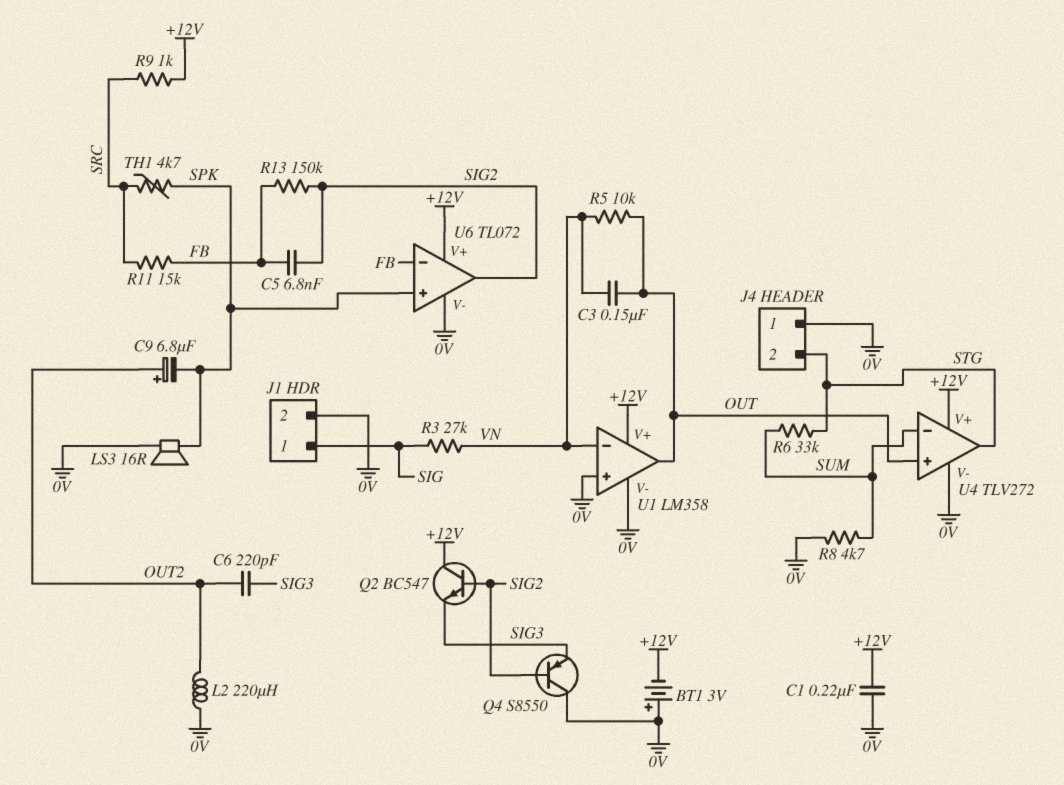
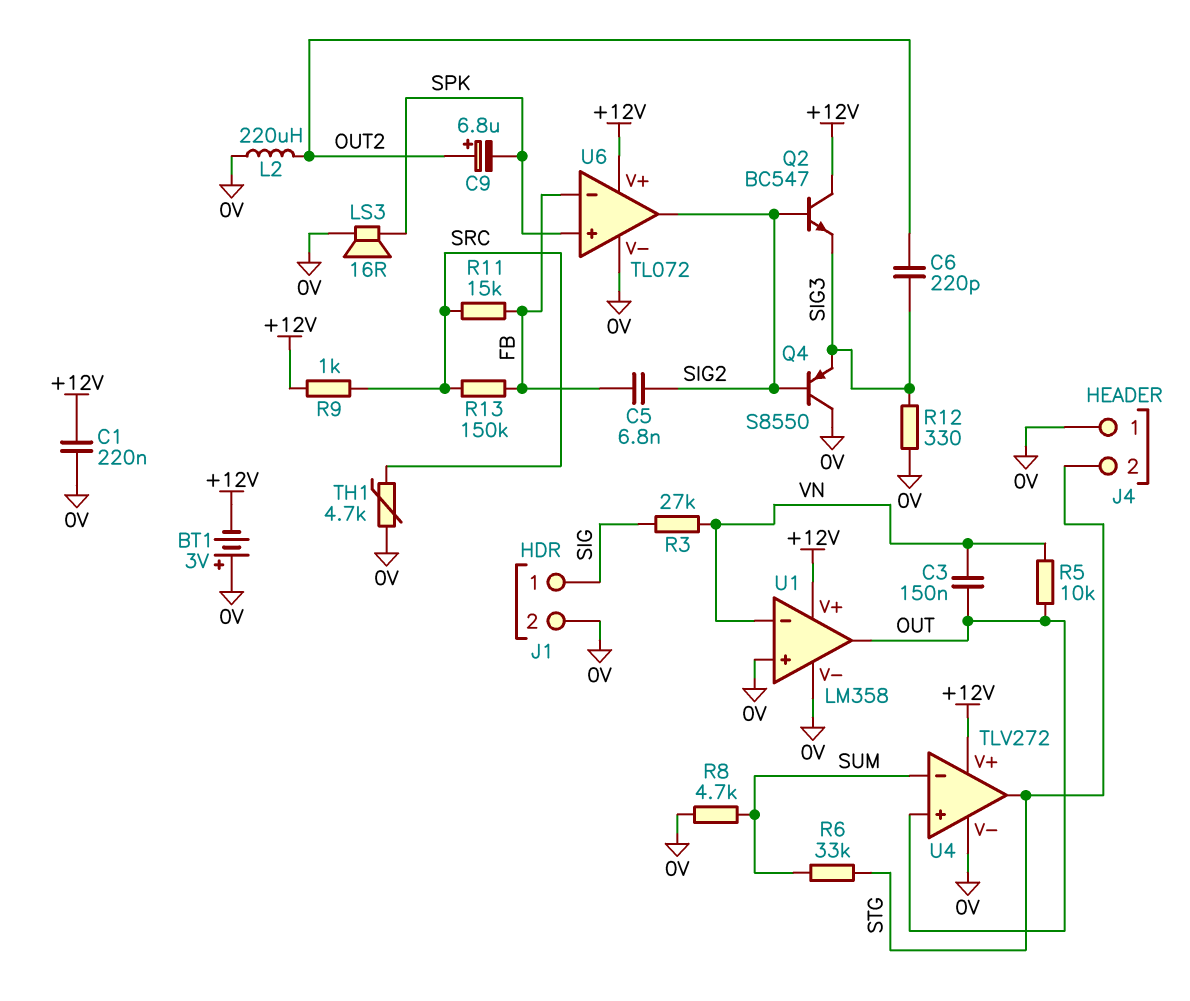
R12: none -> 330 (0V, SIG3)
R13: 150k (FB, SIG2) -> 150k (FB, SRC)
TH1: 4.7k (SPK, SRC) -> 4.7k (0V, SRC)

